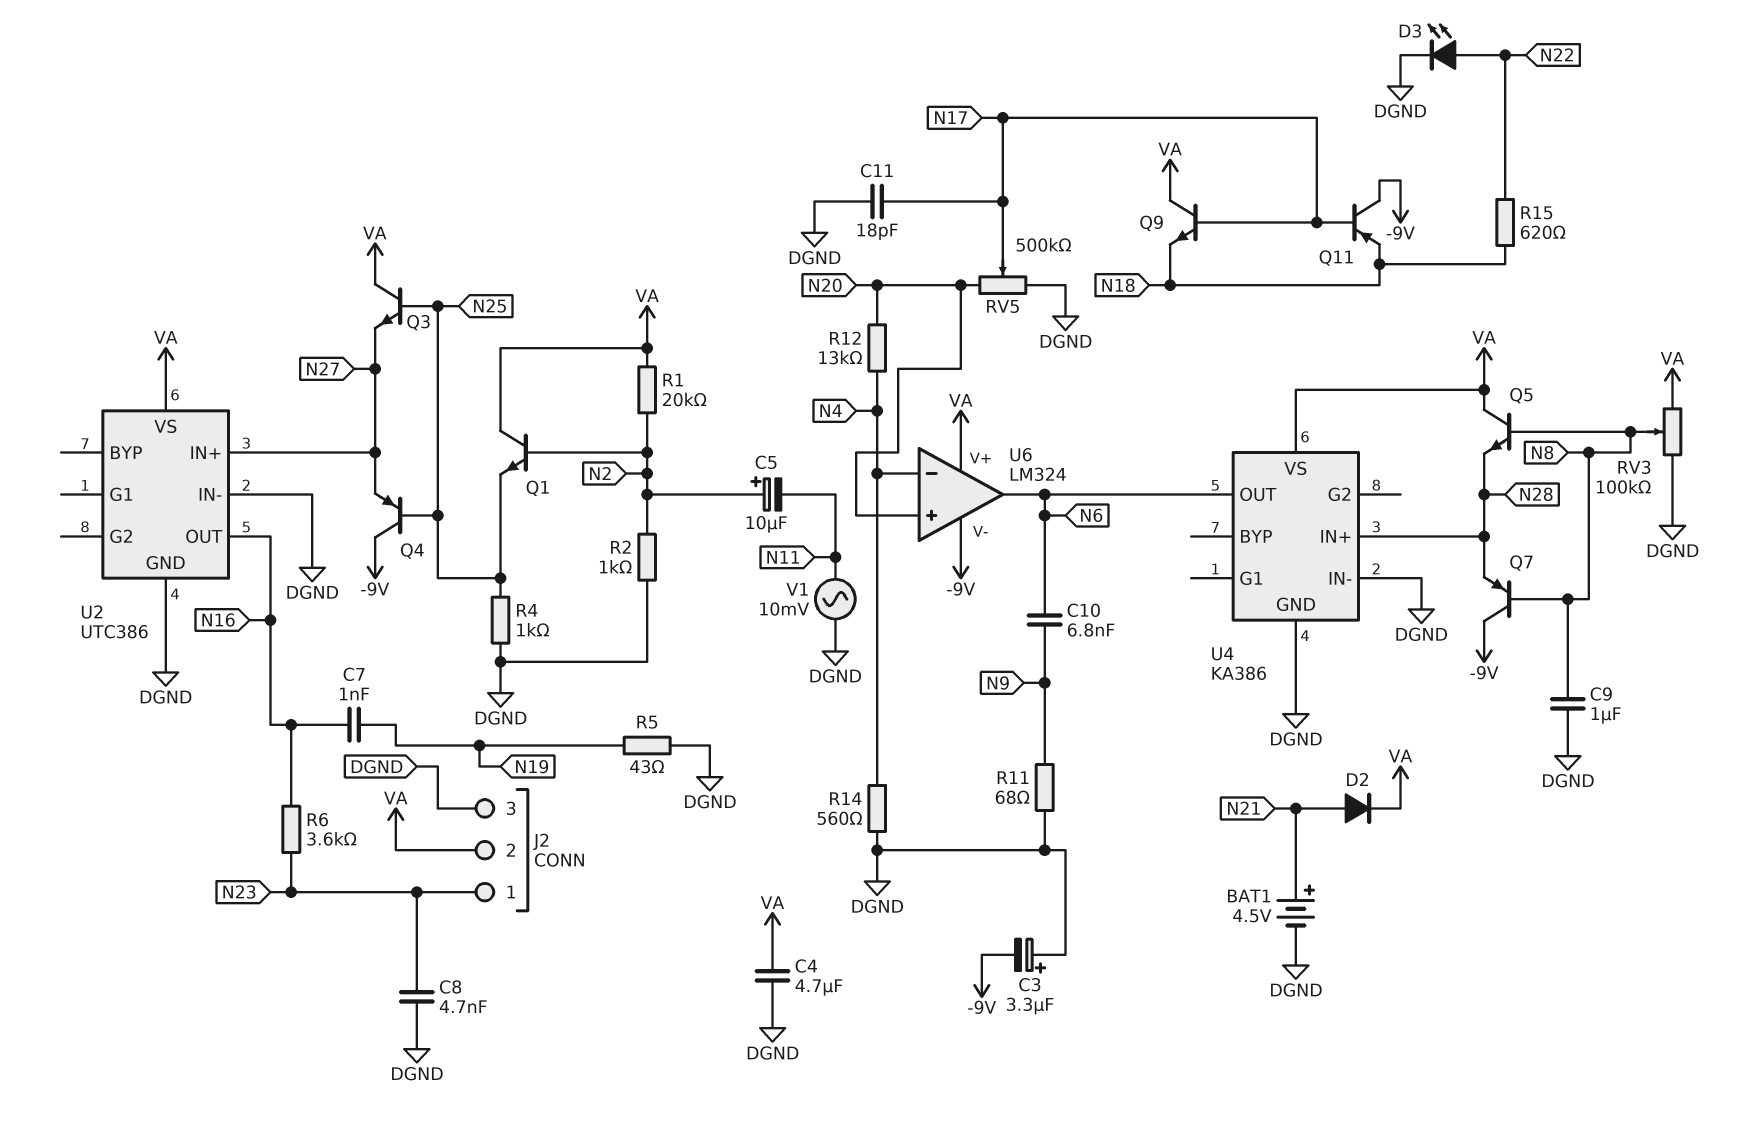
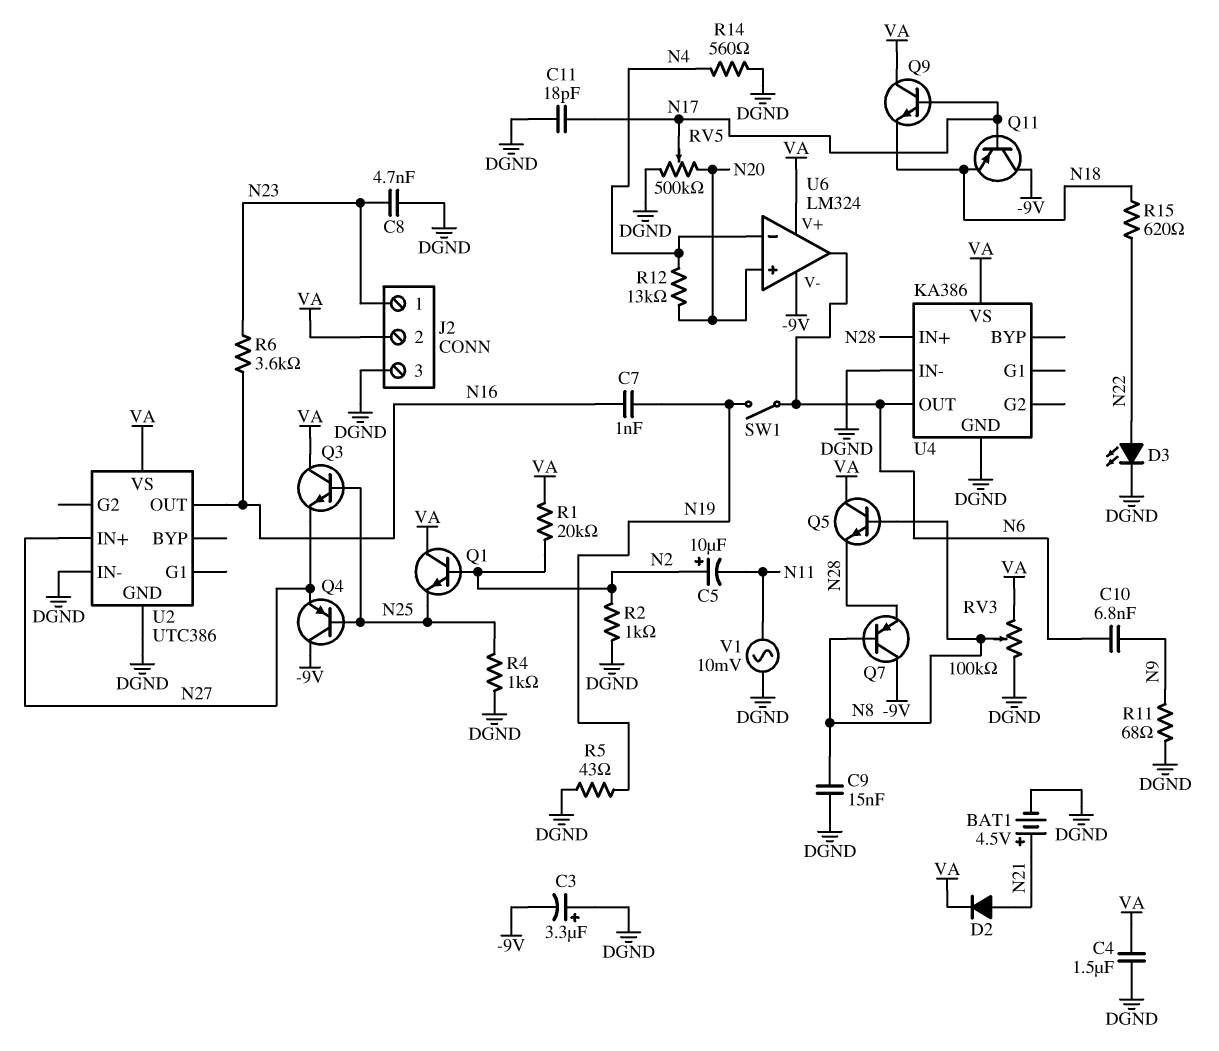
C4: 4.7uF (DGND, VA) -> 1.5uF (DGND, VA)
C9: 1uF (DGND, N8) -> 15nF (DGND, N8)
SW1: none -> switch (N6, N19)

